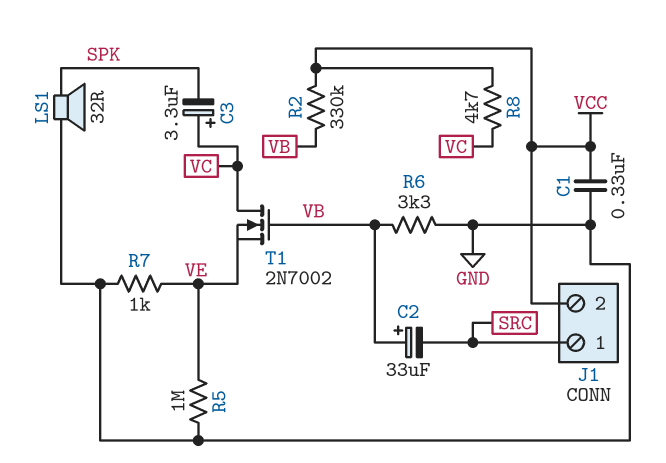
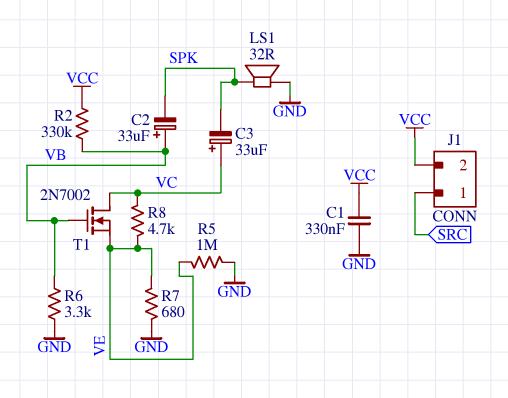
C2: 33uF (plus VB, minus SRC) -> 33uF (plus VB, minus SPK)
C3: 3.3uF (plus VC, minus SPK) -> 33uF (plus VC, minus SPK)
R7: 1k (GND, VE) -> 680 (GND, VE)
R8: 4.7k (VC, VCC) -> 4.7k (VC, VE)

